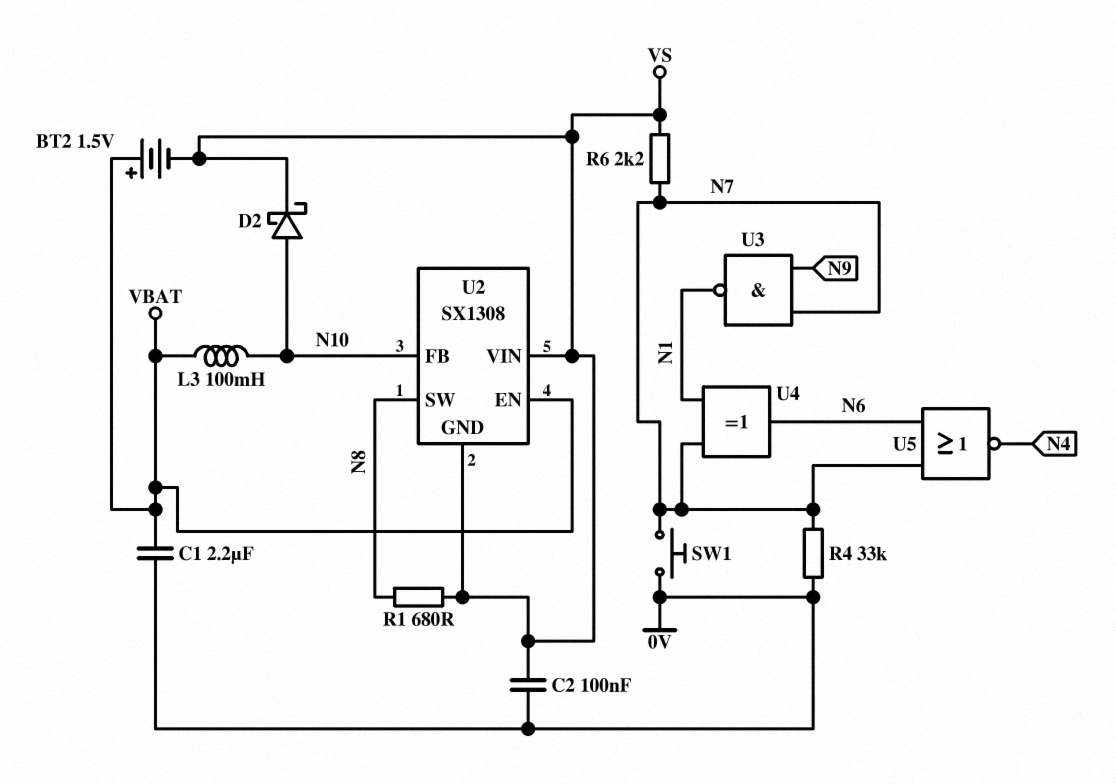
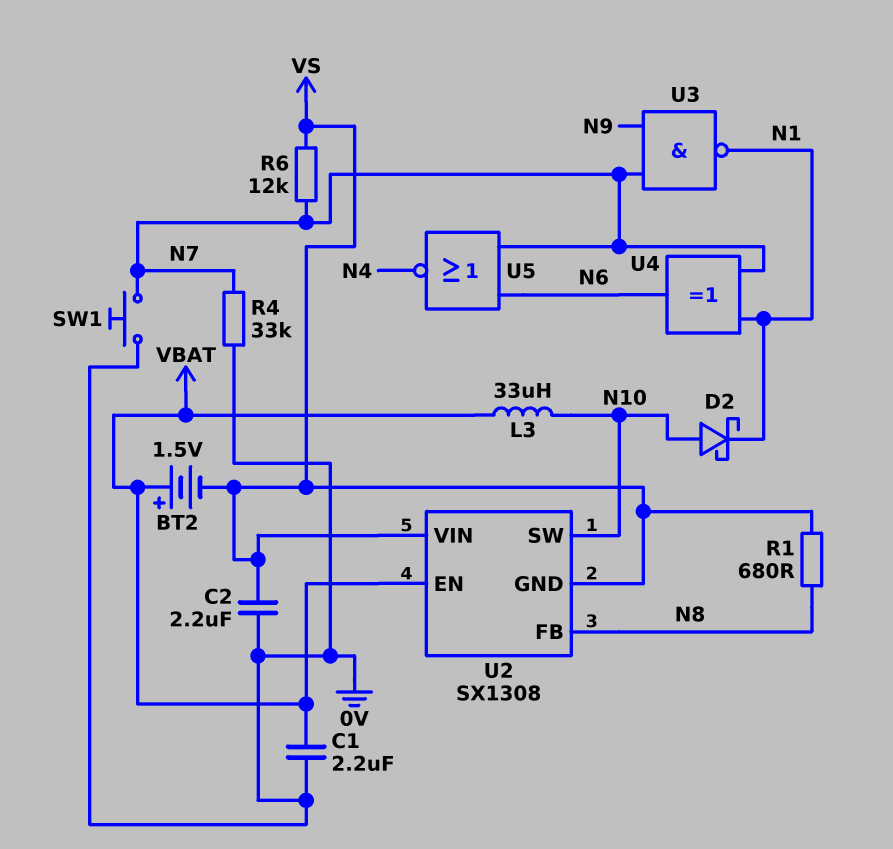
C2: 100nF (0V, VS) -> 2.2uF (0V, VS)
D2: schottky (A N10, K VS) -> schottky (A N10, K N1)
L3: 100mH (N10, VBAT) -> 33uH (N10, VBAT)
R6: 2.2k (N7, VS) -> 12k (N7, VS)
U2 pin FB: N10 -> N8
U2 pin SW: N8 -> N10

